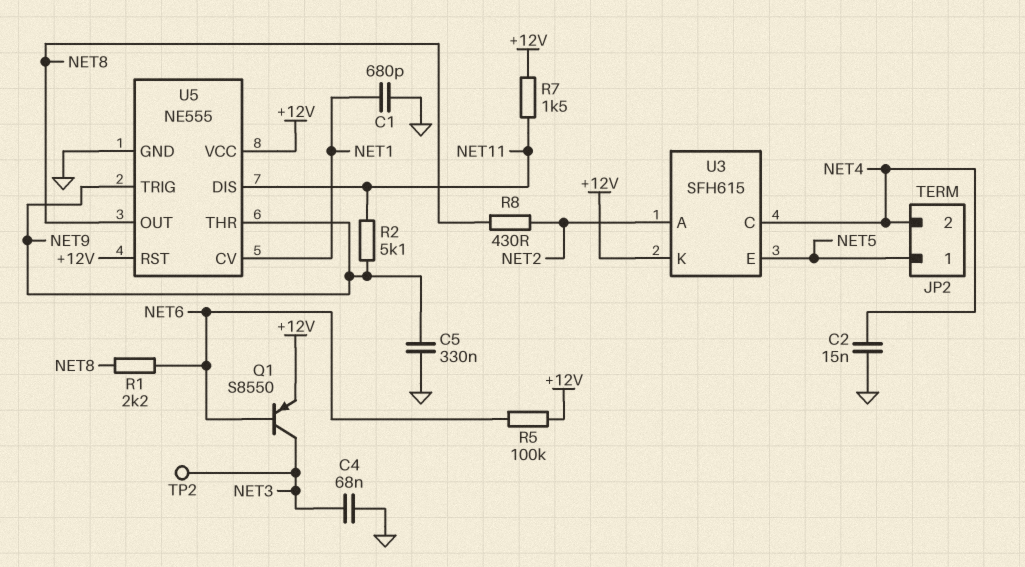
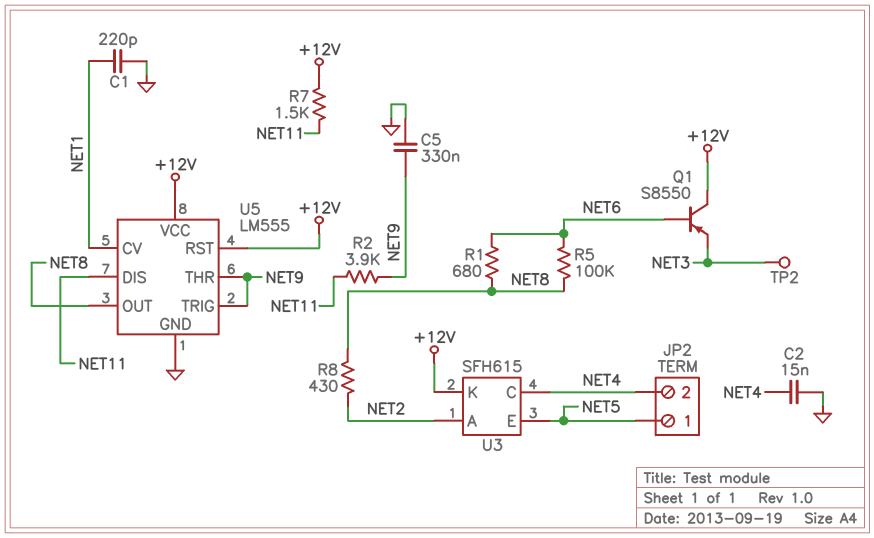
C1: 680pF (GND, NET1) -> 220pF (GND, NET1)
C4: 68nF (GND, NET3) -> none
Q1: PNP S8550 (B NET6, C NET3, E +12V) -> PNP S8550 (B NET6, C +12V, E NET3)
R1: 2.2k (NET6, NET8) -> 680 (NET6, NET8)
R2: 5.1k (NET9, NET11) -> 3.9k (NET9, NET11)
R5: 100k (+12V, NET6) -> 100k (NET6, NET8)
U5: NE555 -> LM555

